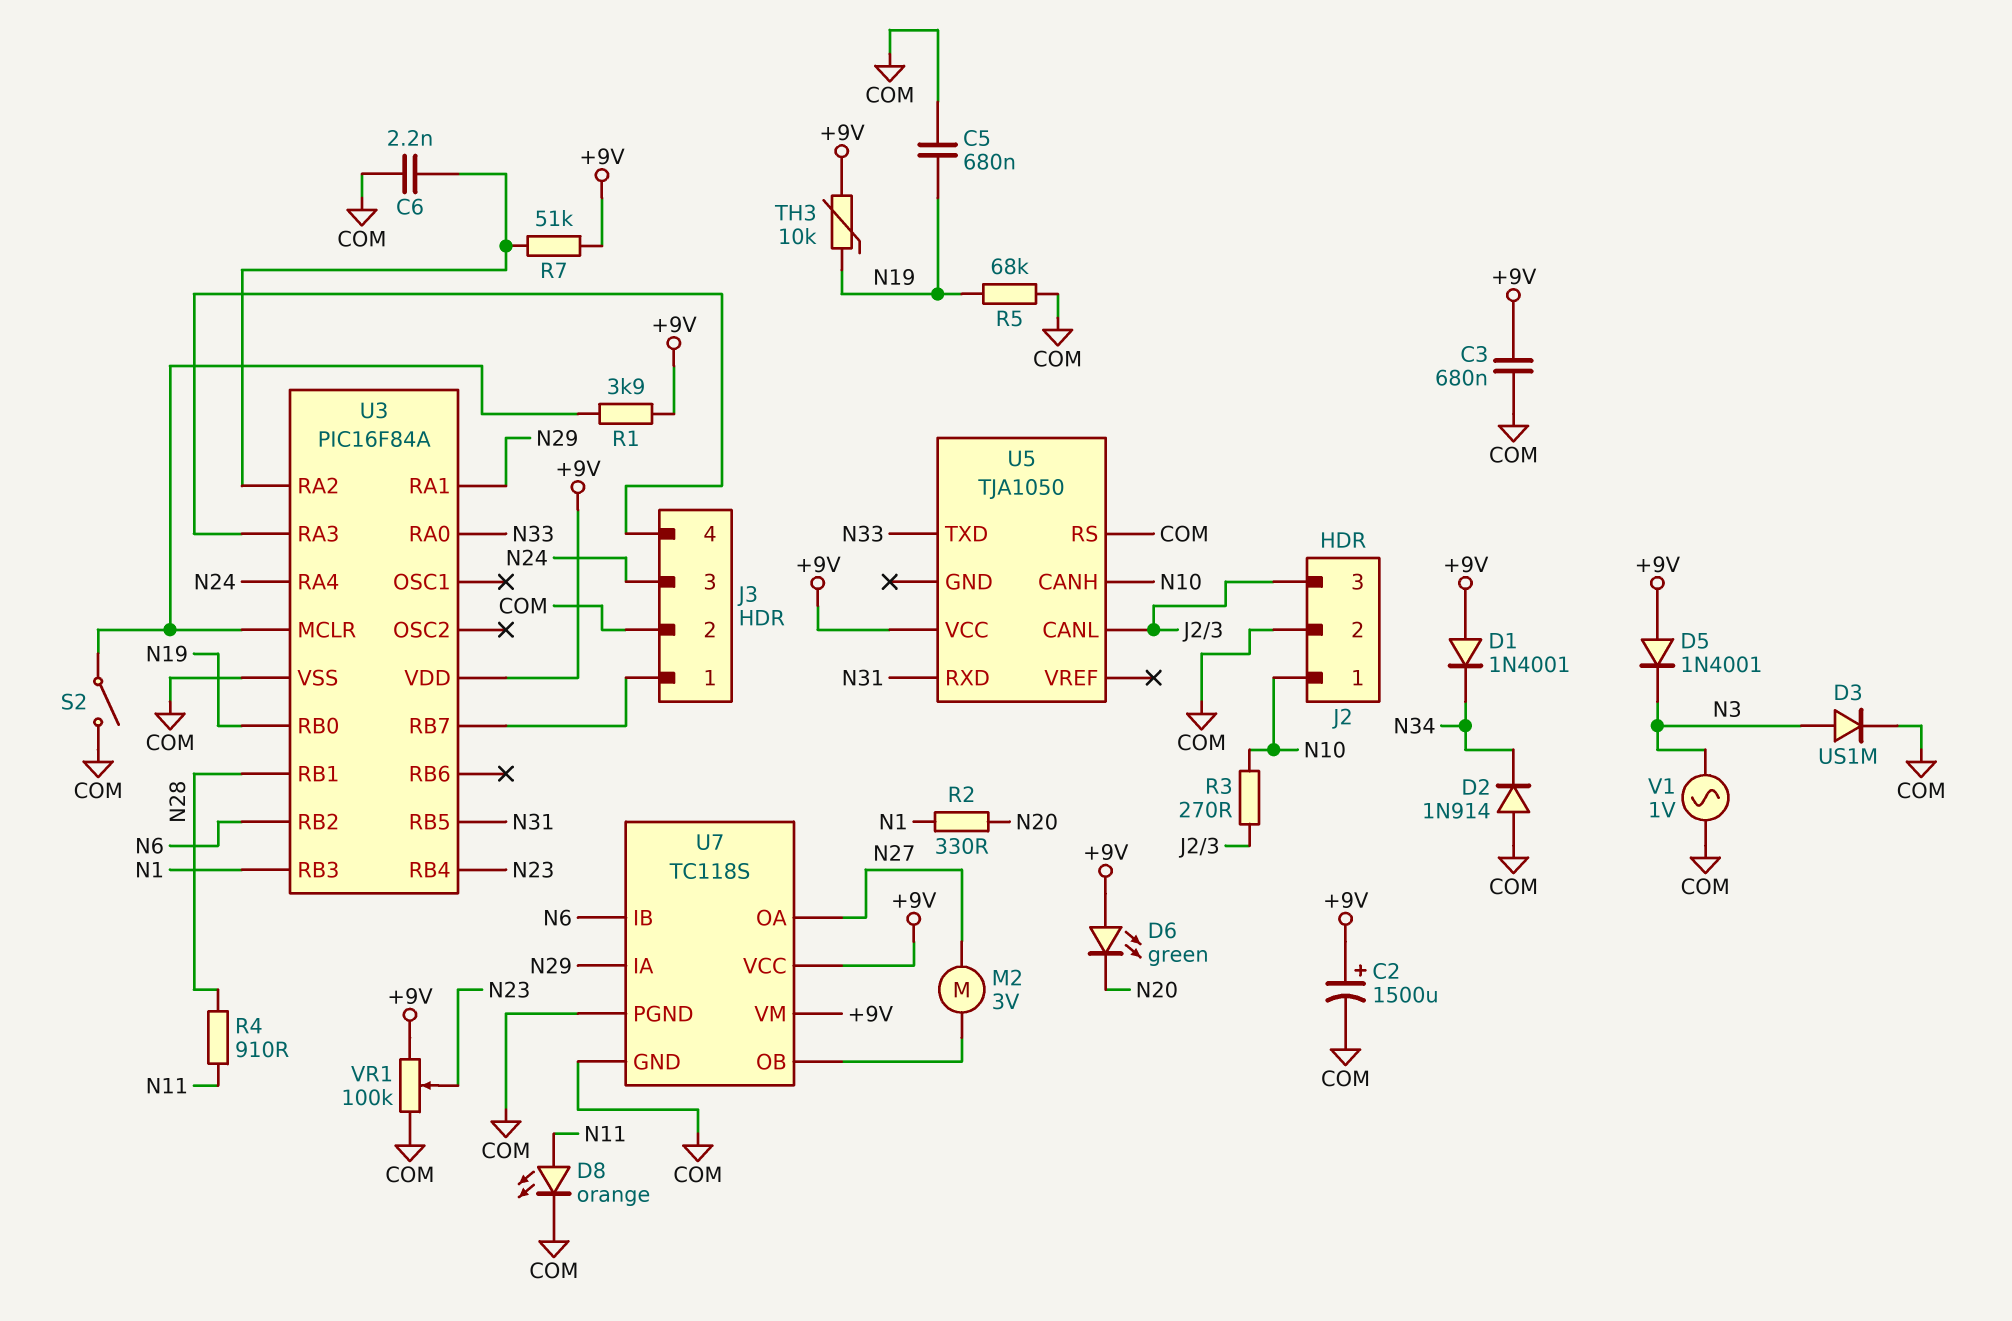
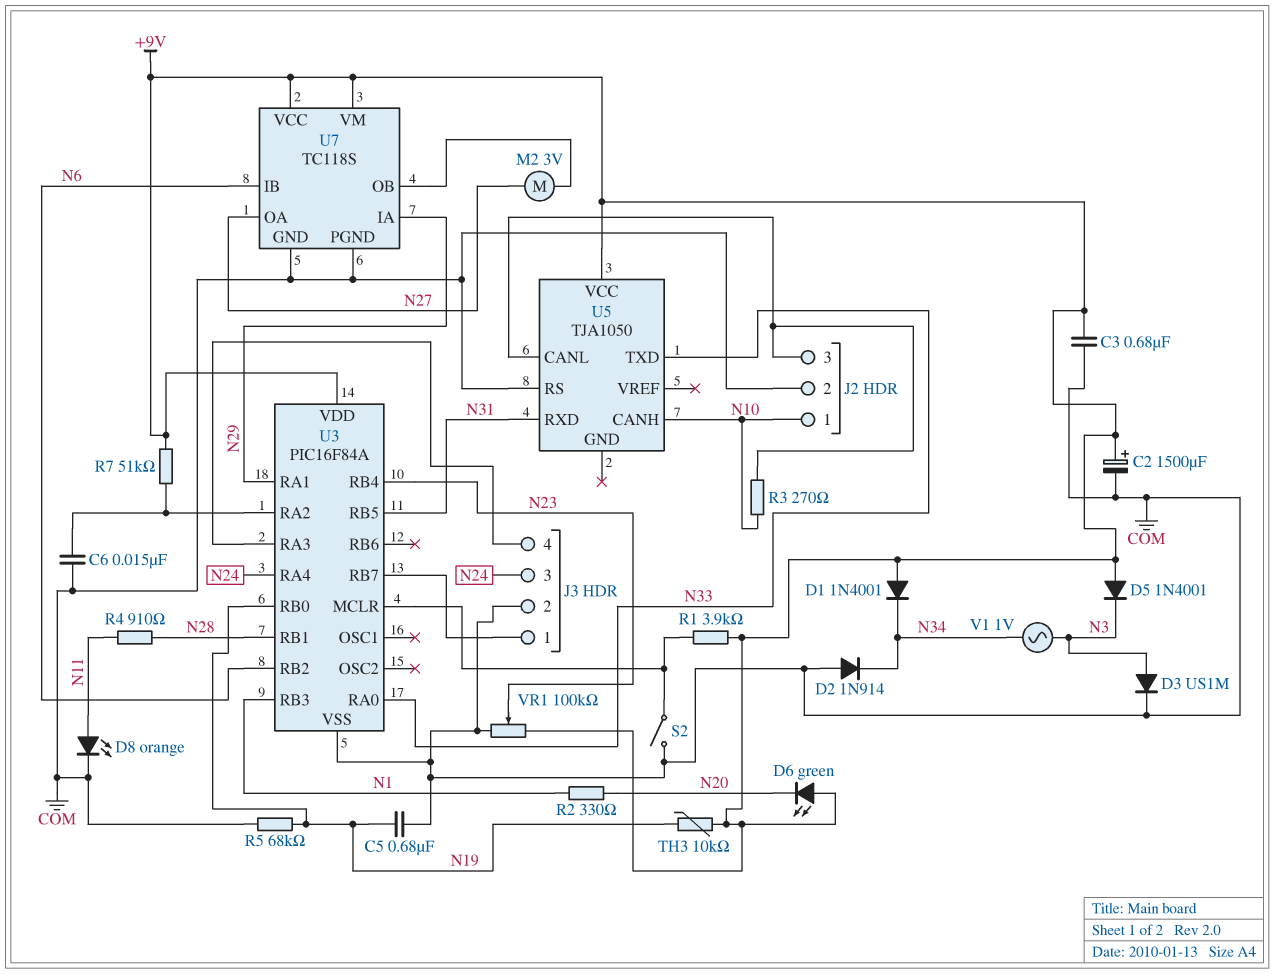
C6: 2.2nF (COM, U3/RA2) -> 15nF (COM, U3/RA2)
V1: AC 1V (COM, N3) -> AC 1V (N3, N34)

